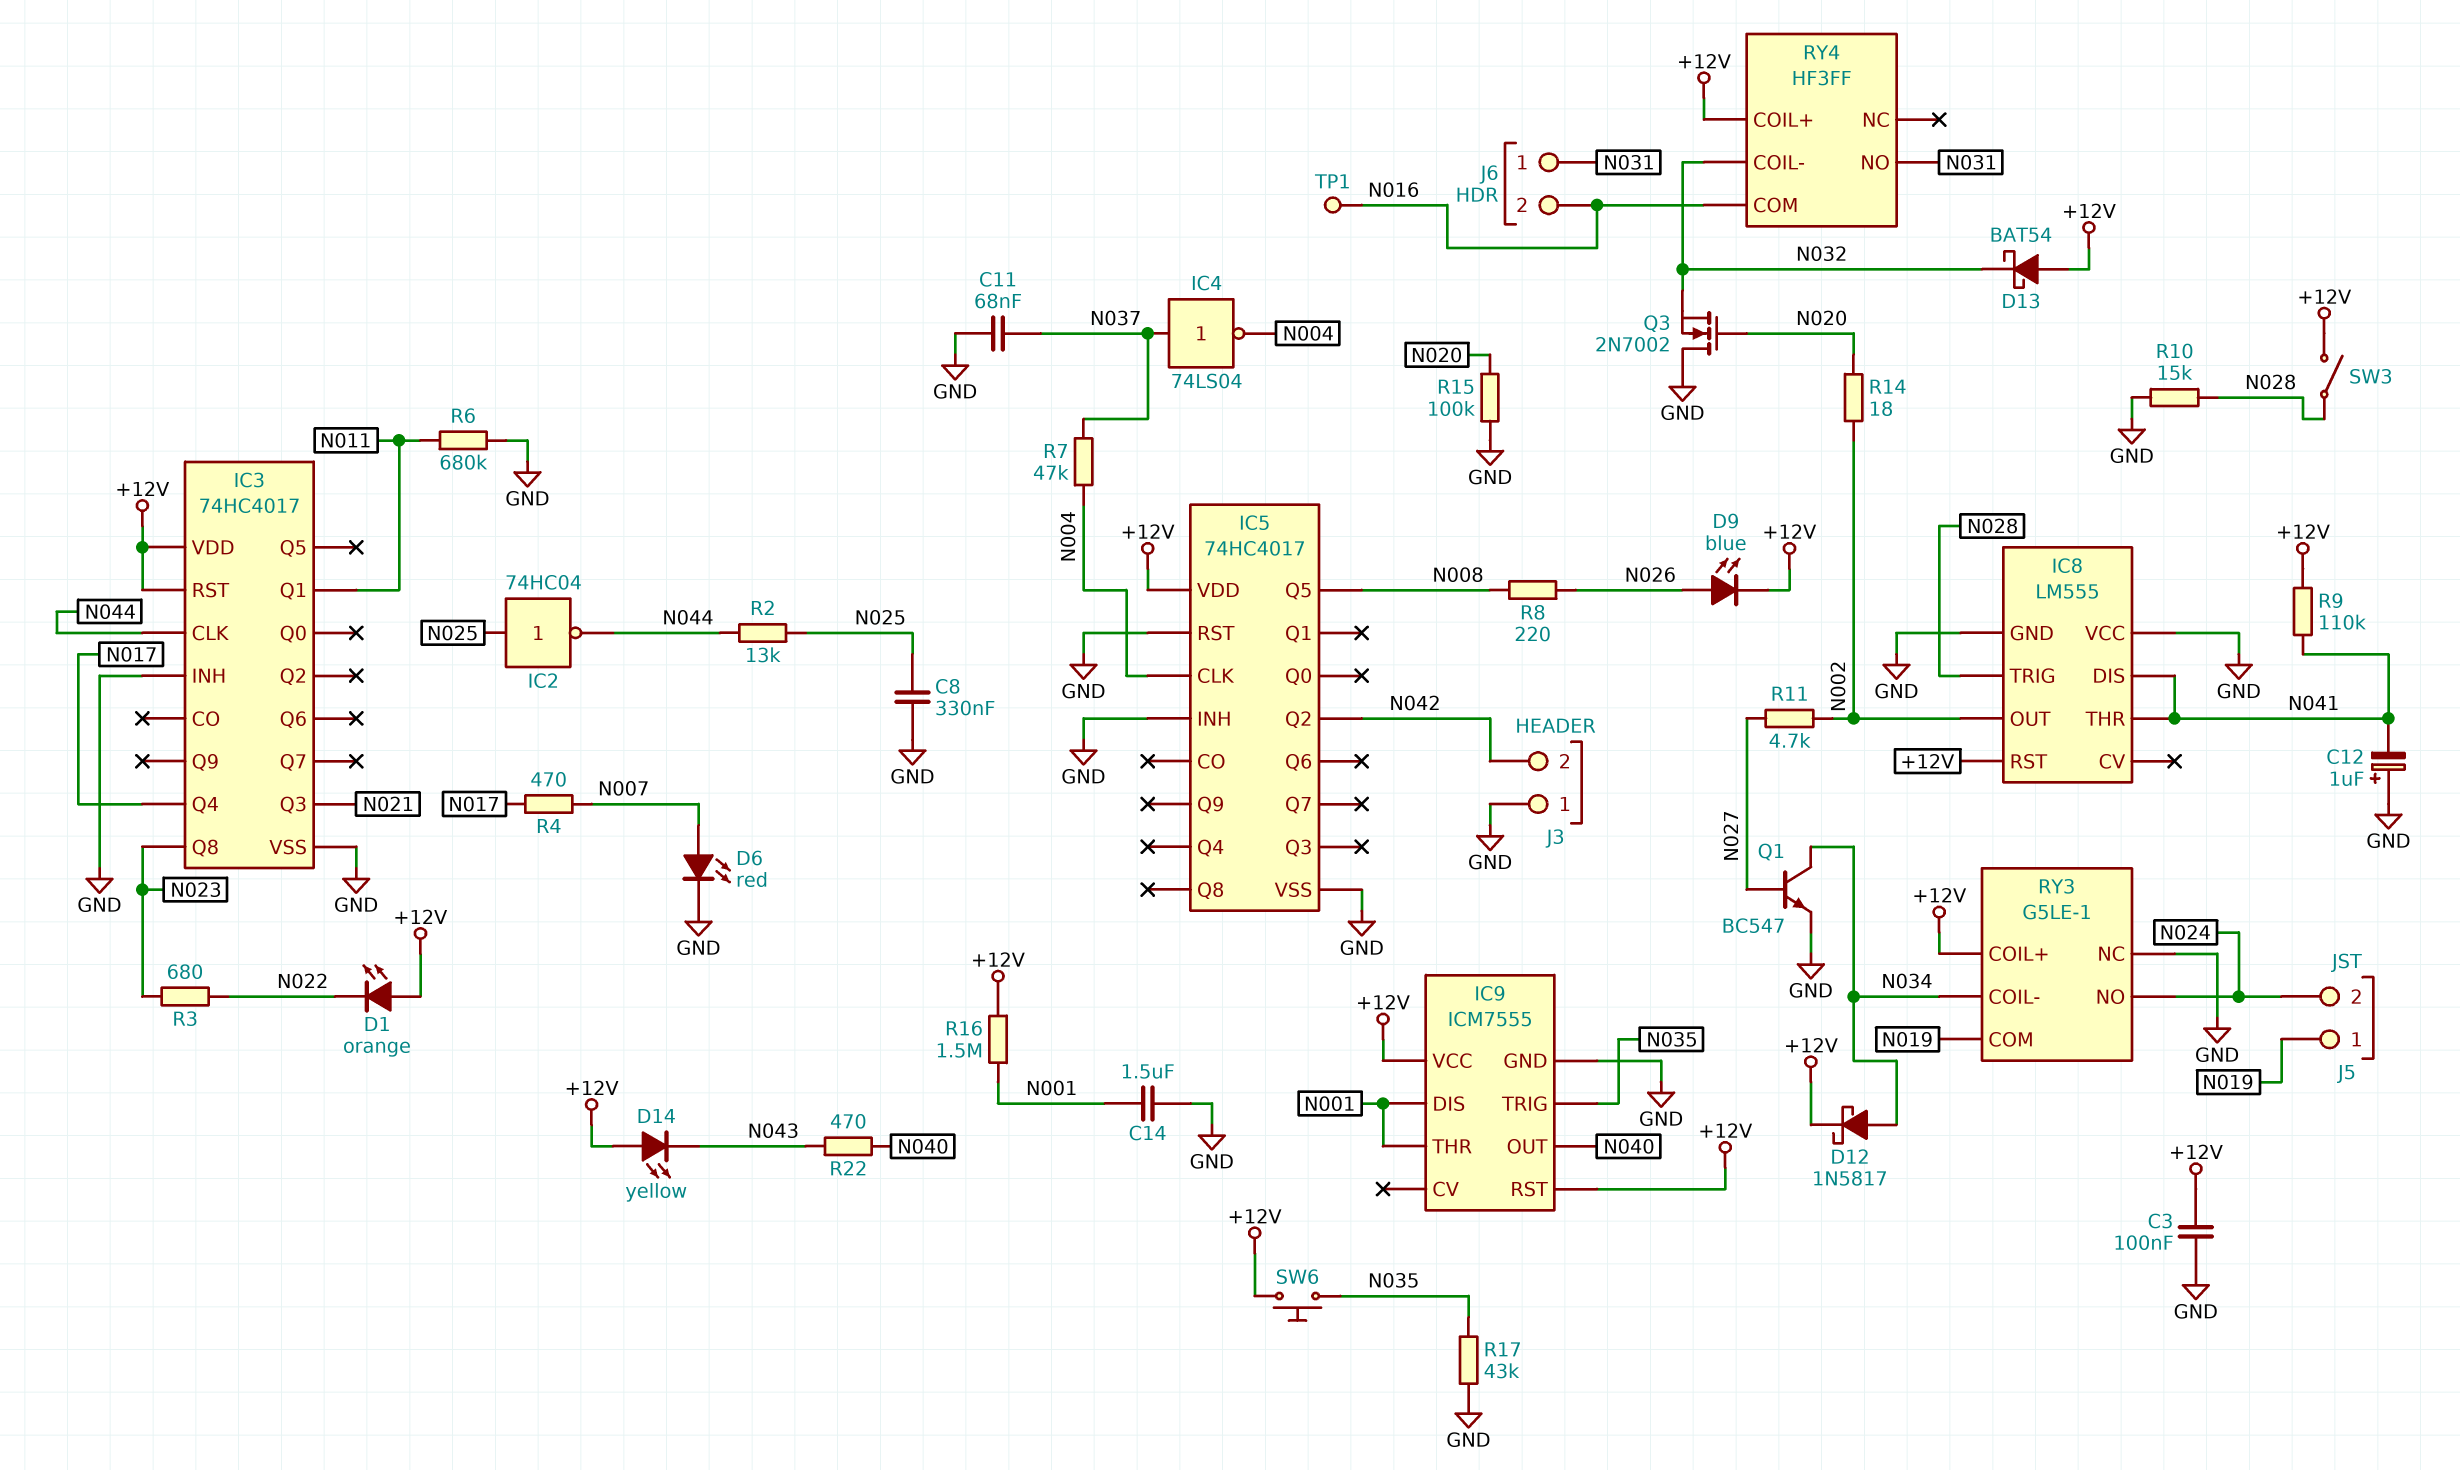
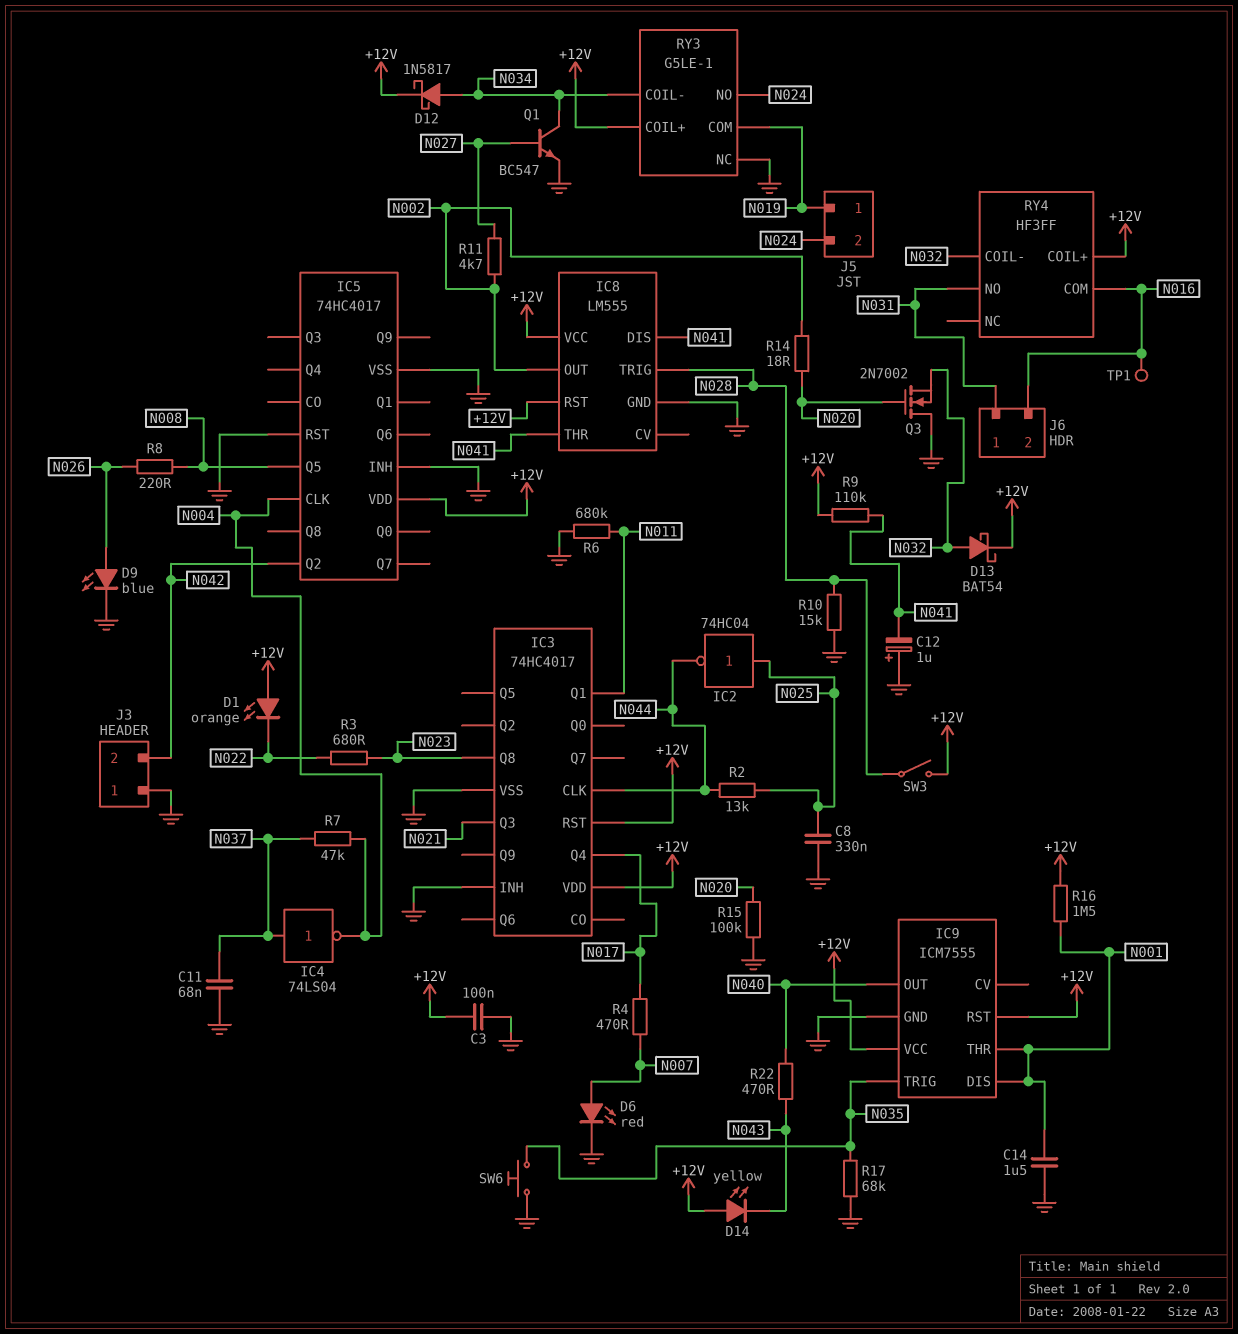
D9: LED blue (A N026, K +12V) -> LED blue (A N026, K GND)
D13: schottky BAT54 (A +12V, K N032) -> schottky BAT54 (A N032, K +12V)
IC8 pin VCC: GND -> +12V
R17: 43k (GND, N035) -> 68k (GND, N035)
SW6: button (+12V, N035) -> button (GND, N035)

